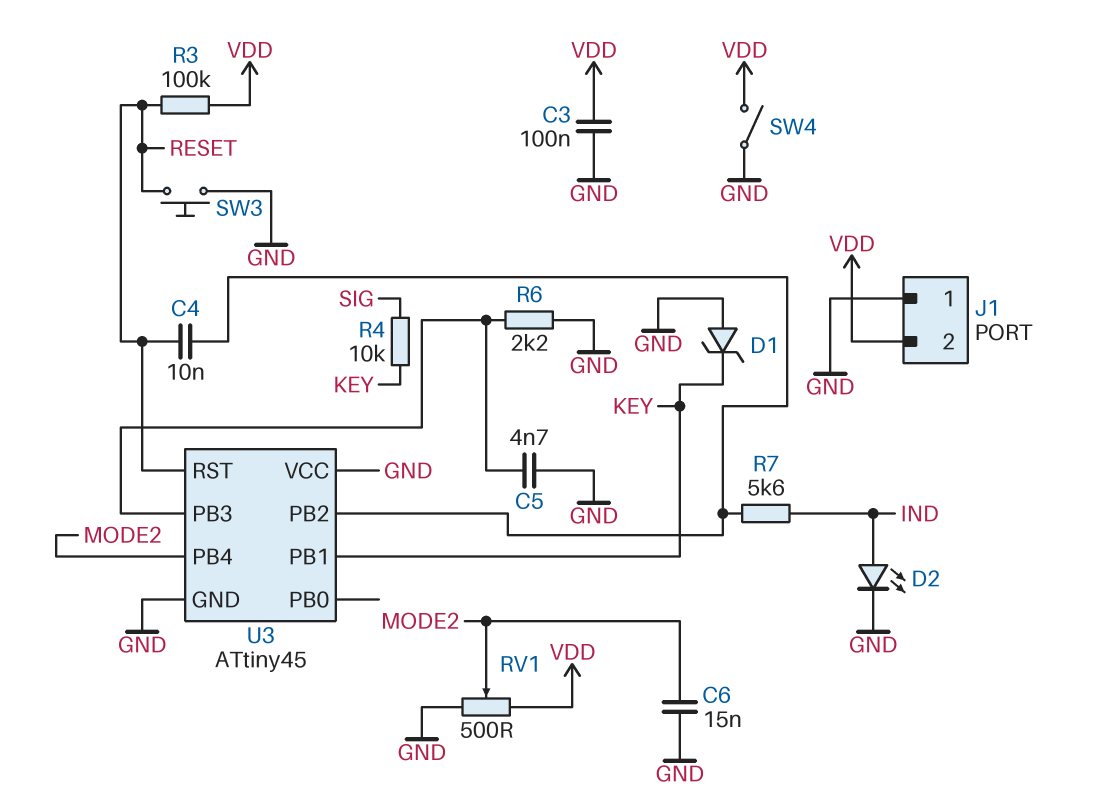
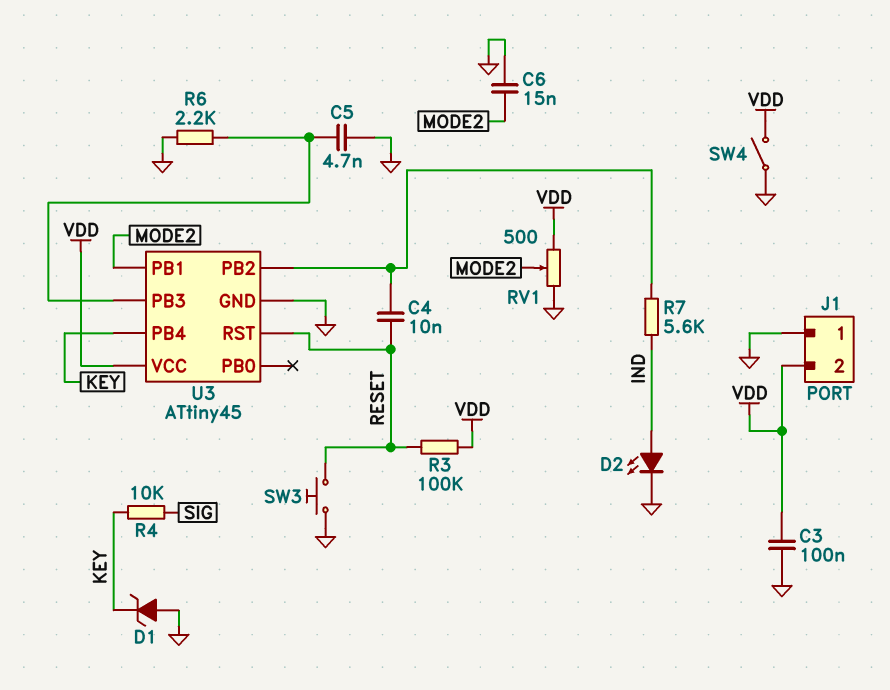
U3 pin PB1: KEY -> MODE2
U3 pin PB4: MODE2 -> KEY
U3 pin VCC: GND -> VDD

